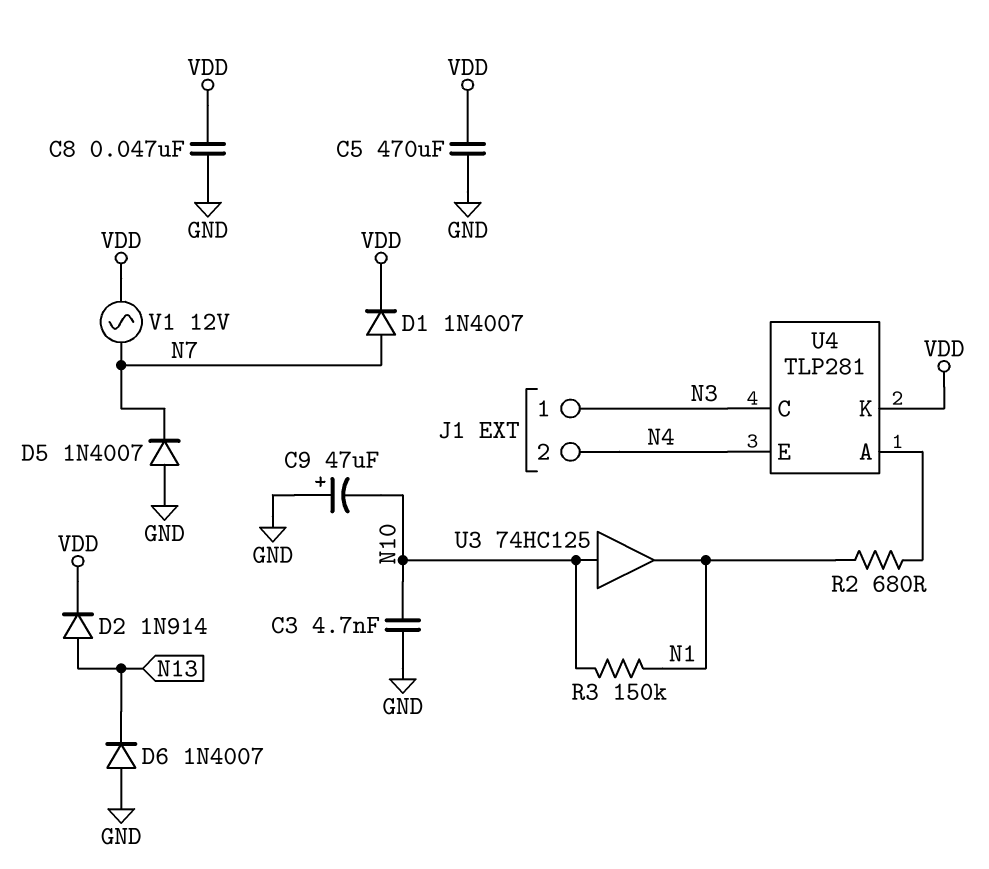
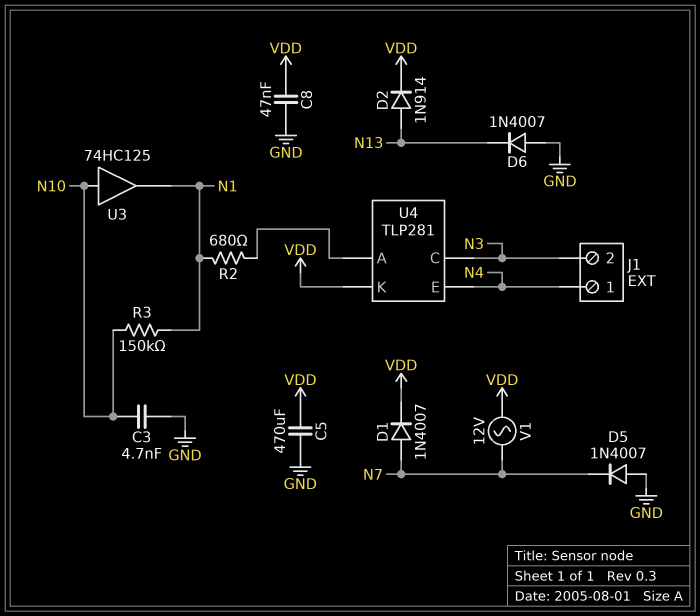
C9: 47uF (plus GND, minus N10) -> none
J1 pin 1: N3 -> N4
J1 pin 2: N4 -> N3

